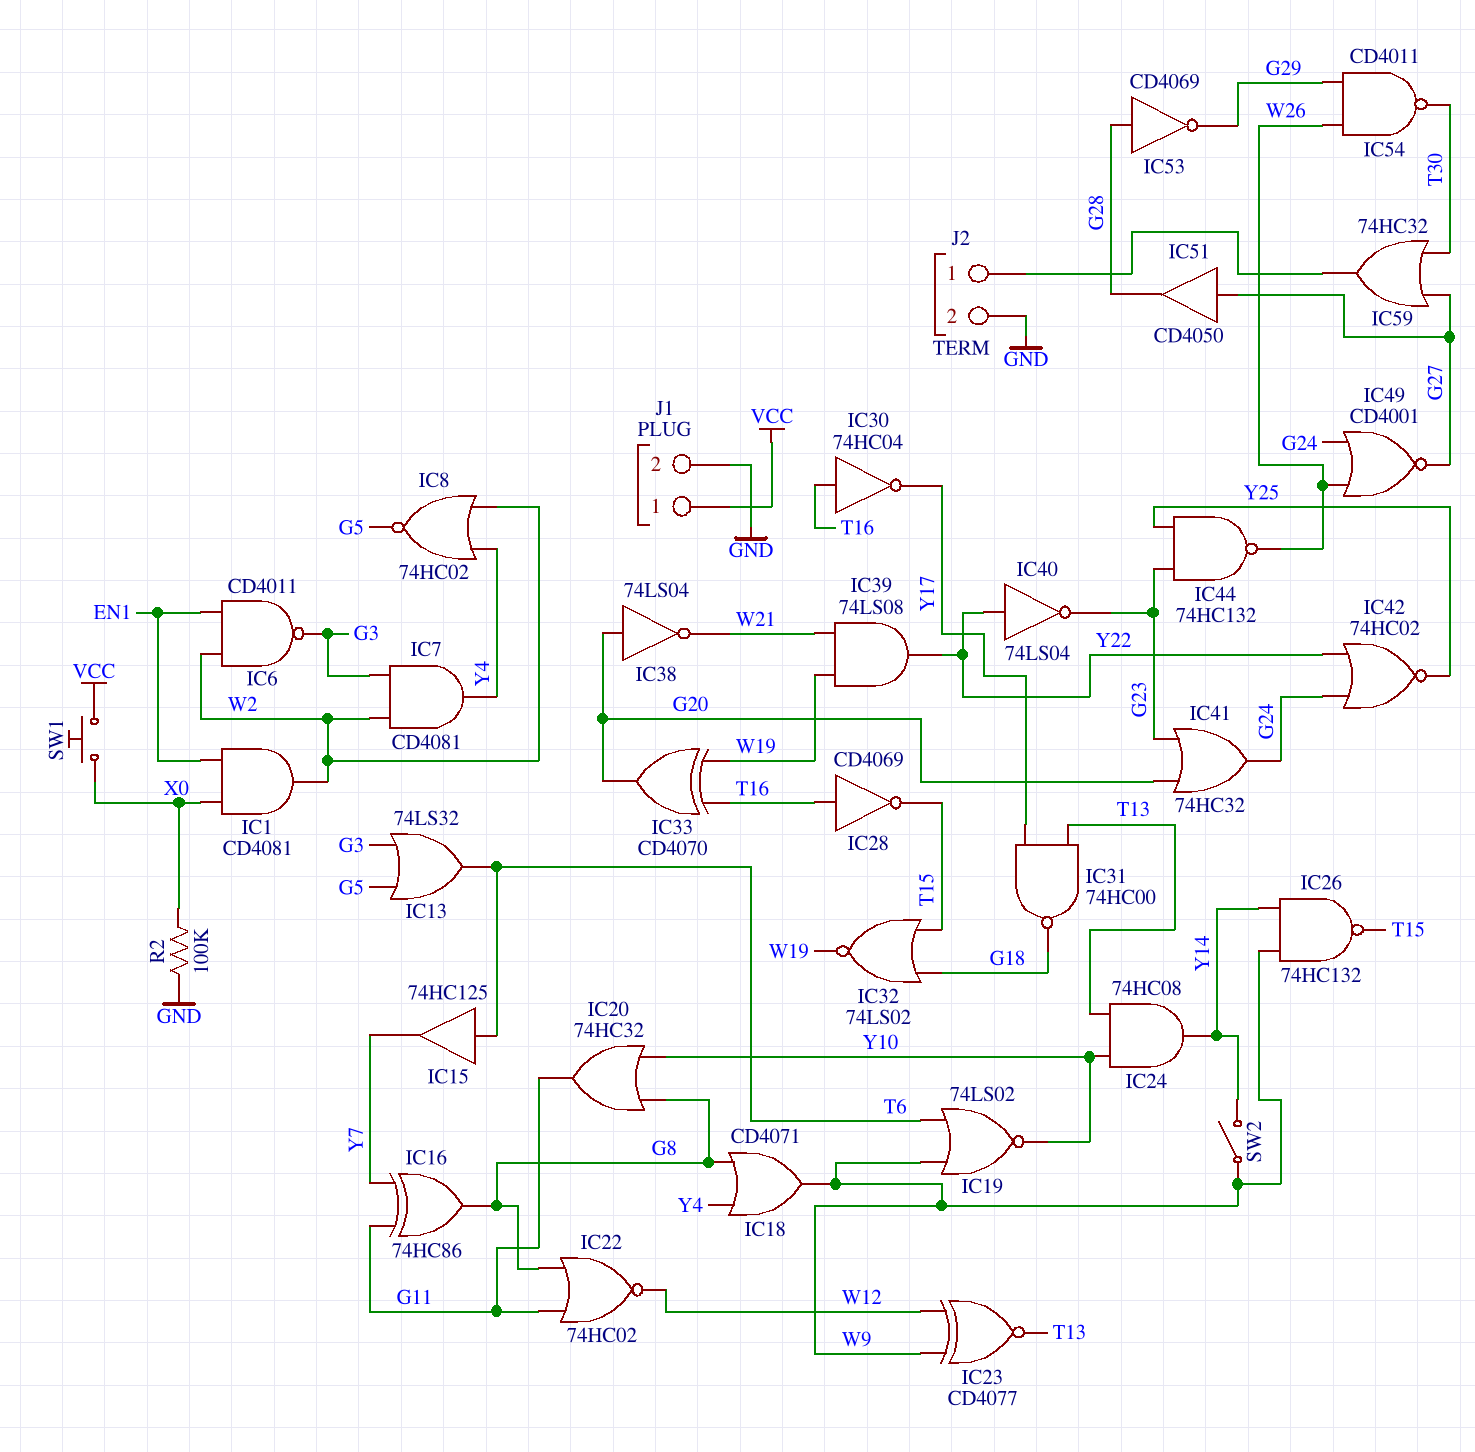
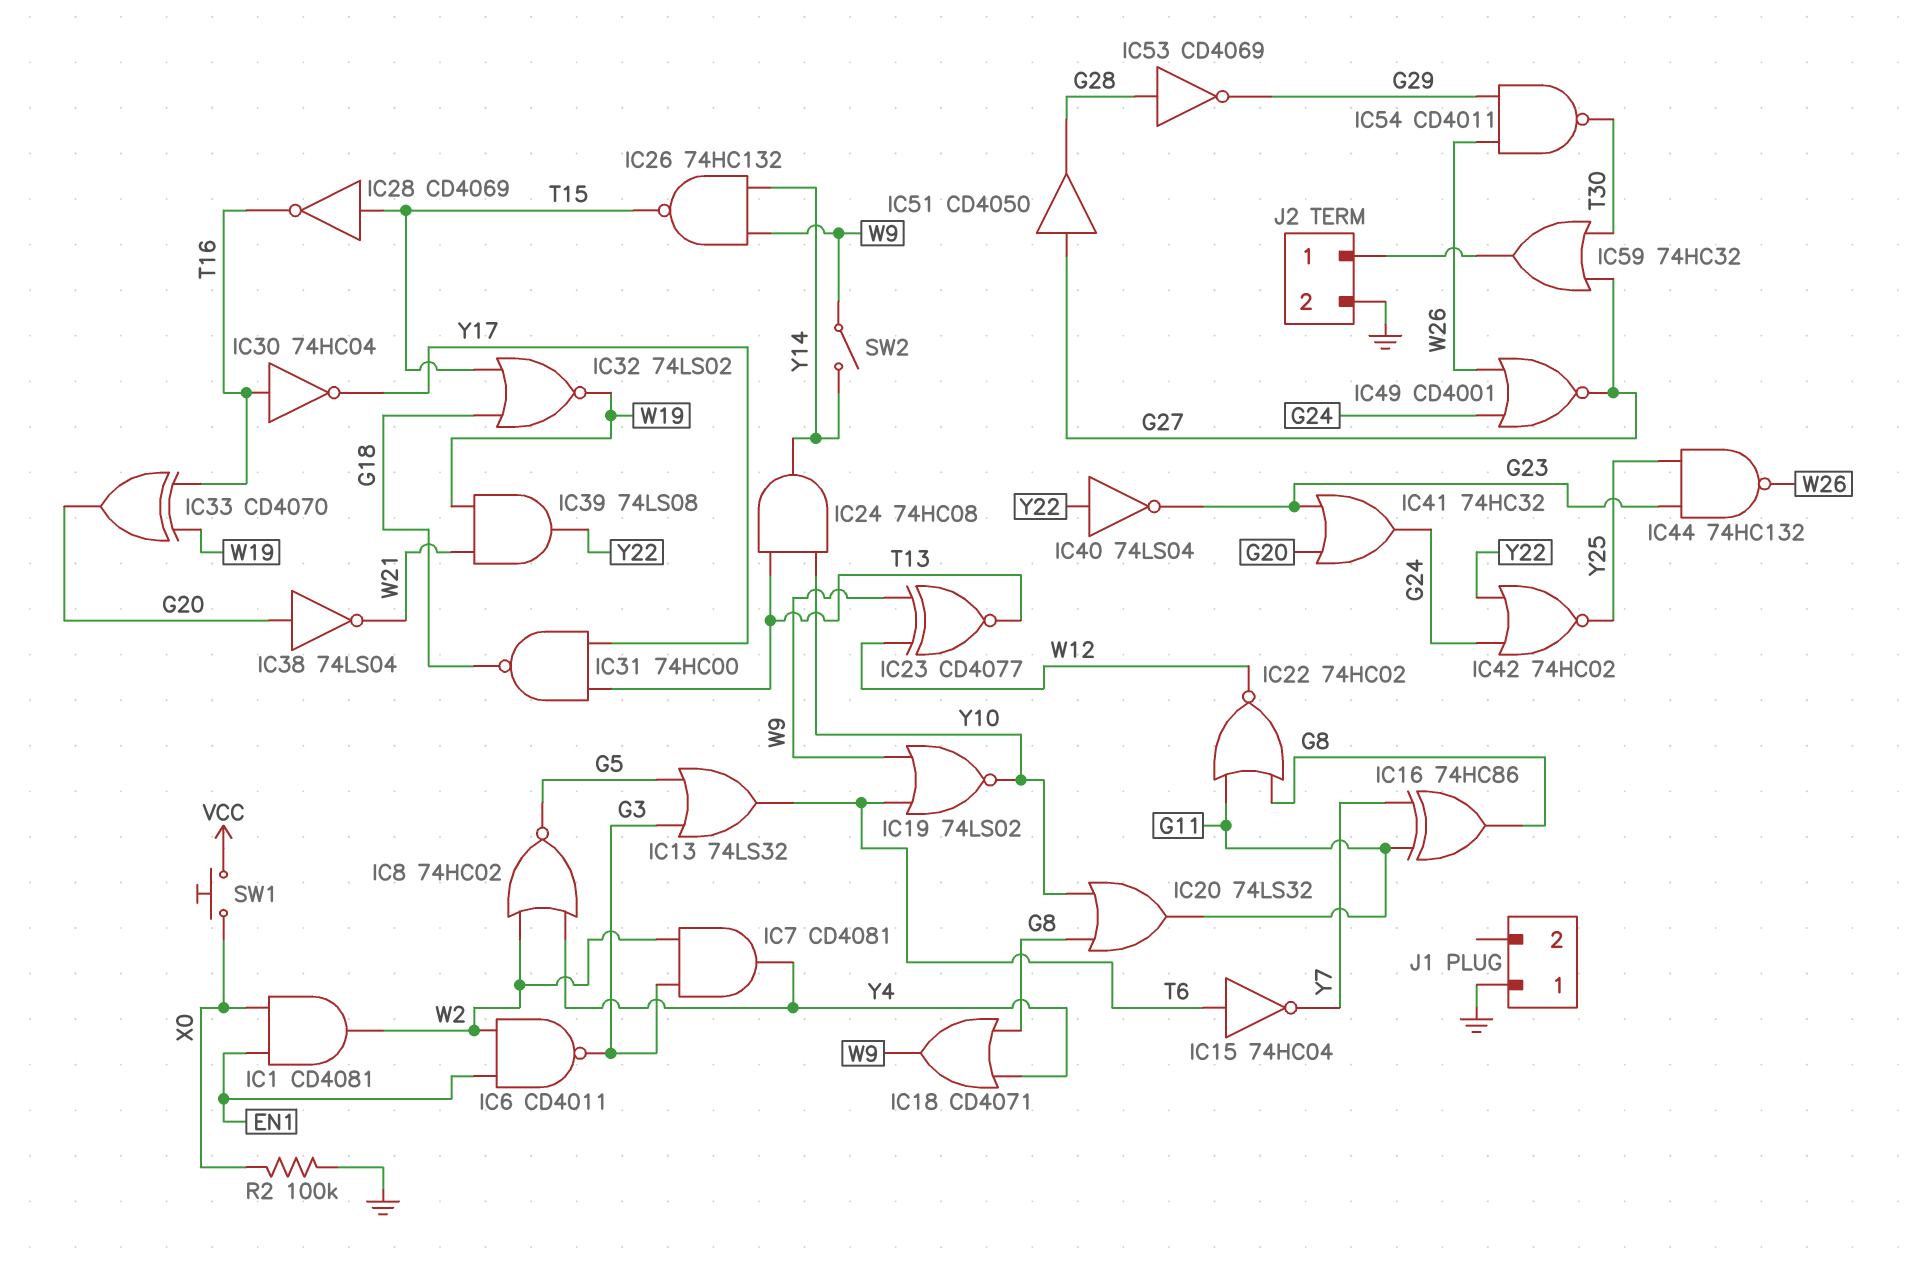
IC15: buffer 74HC125 (in T6, out Y7) -> NOT 74HC04 (in T6, out Y7)
IC20: OR 74HC32 (in G8, in Y10, out G11) -> OR 74LS32 (in G8, in Y10, out G11)
IC28: NOT CD4069 (in T16, out T15) -> NOT CD4069 (in T15, out T16)
J1 pin 1: VCC -> GND
J1 pin 2: GND -> none

